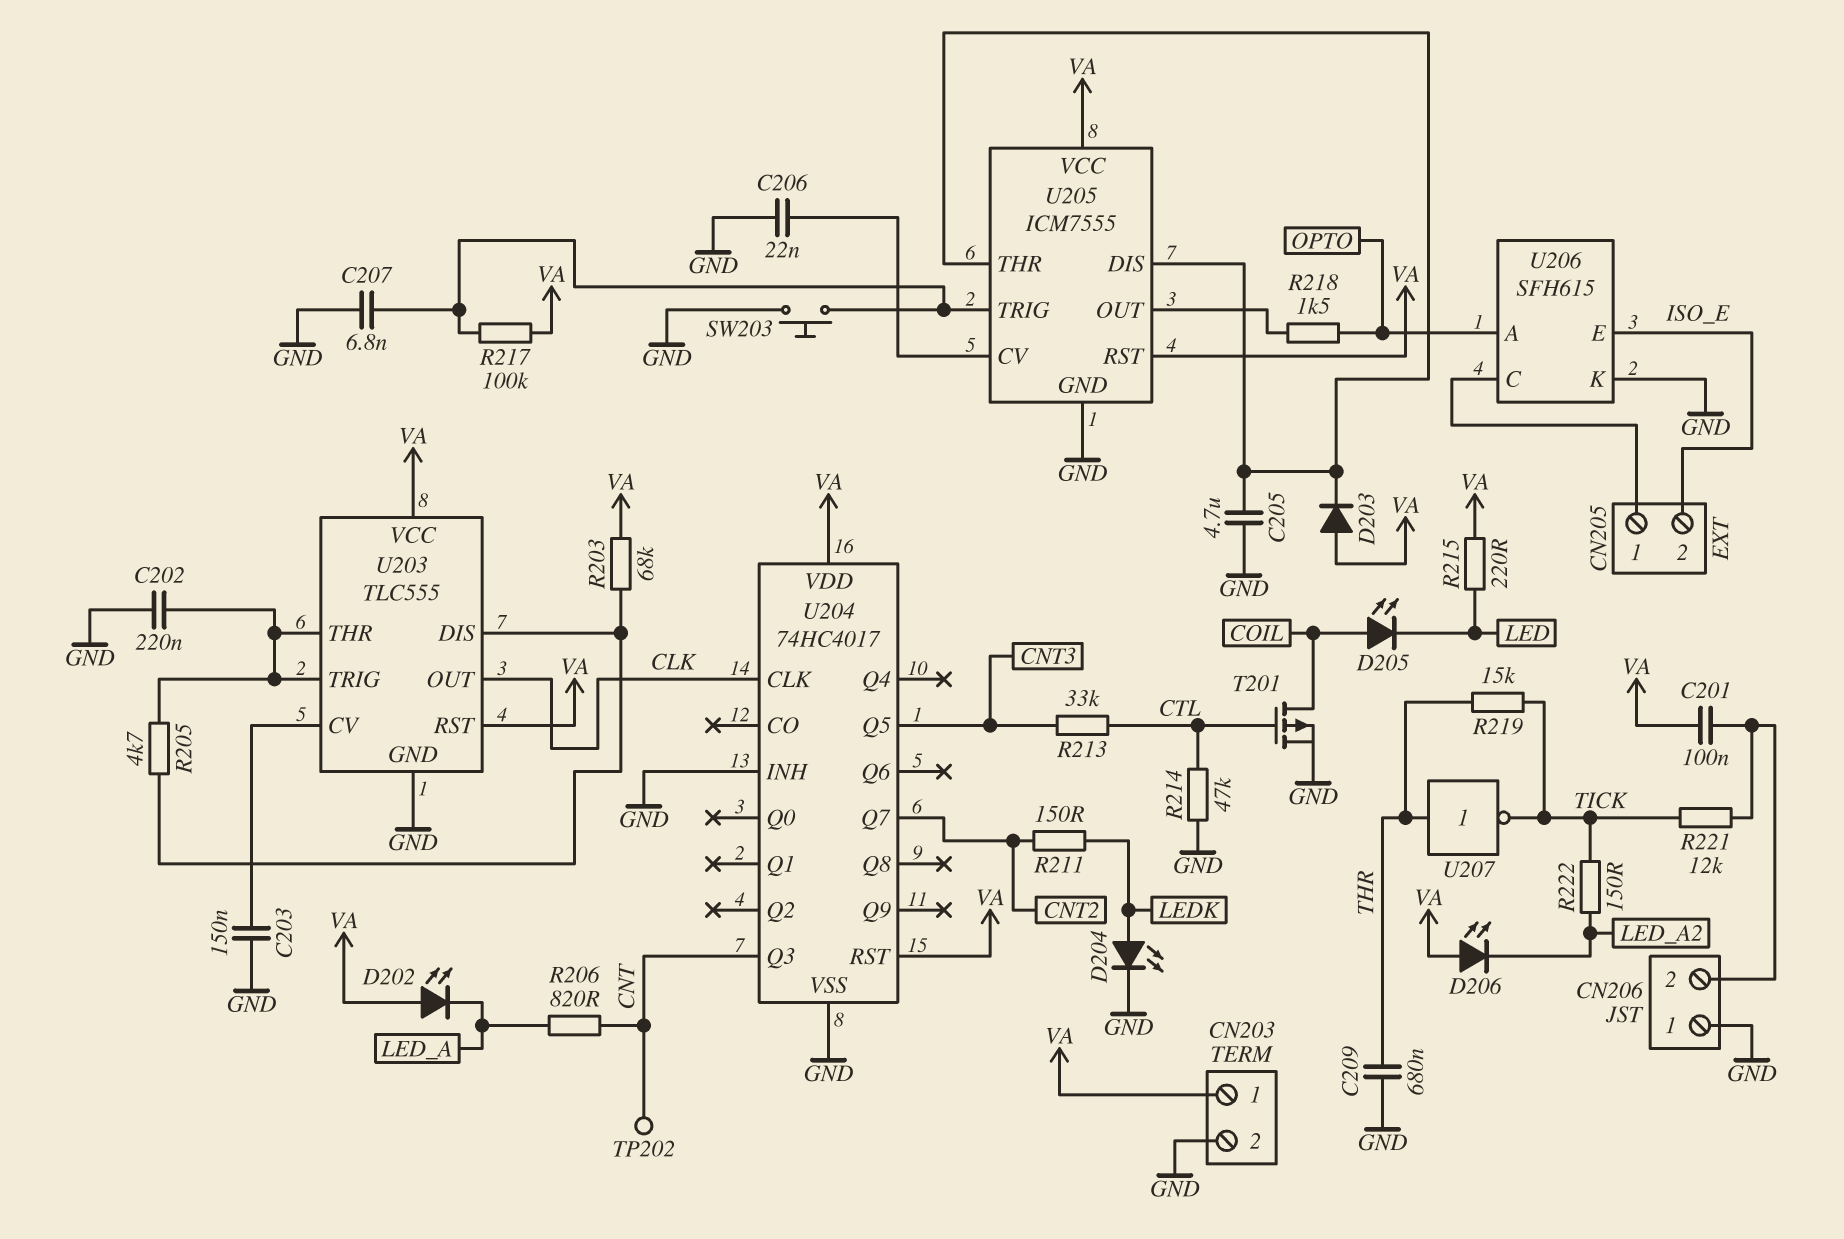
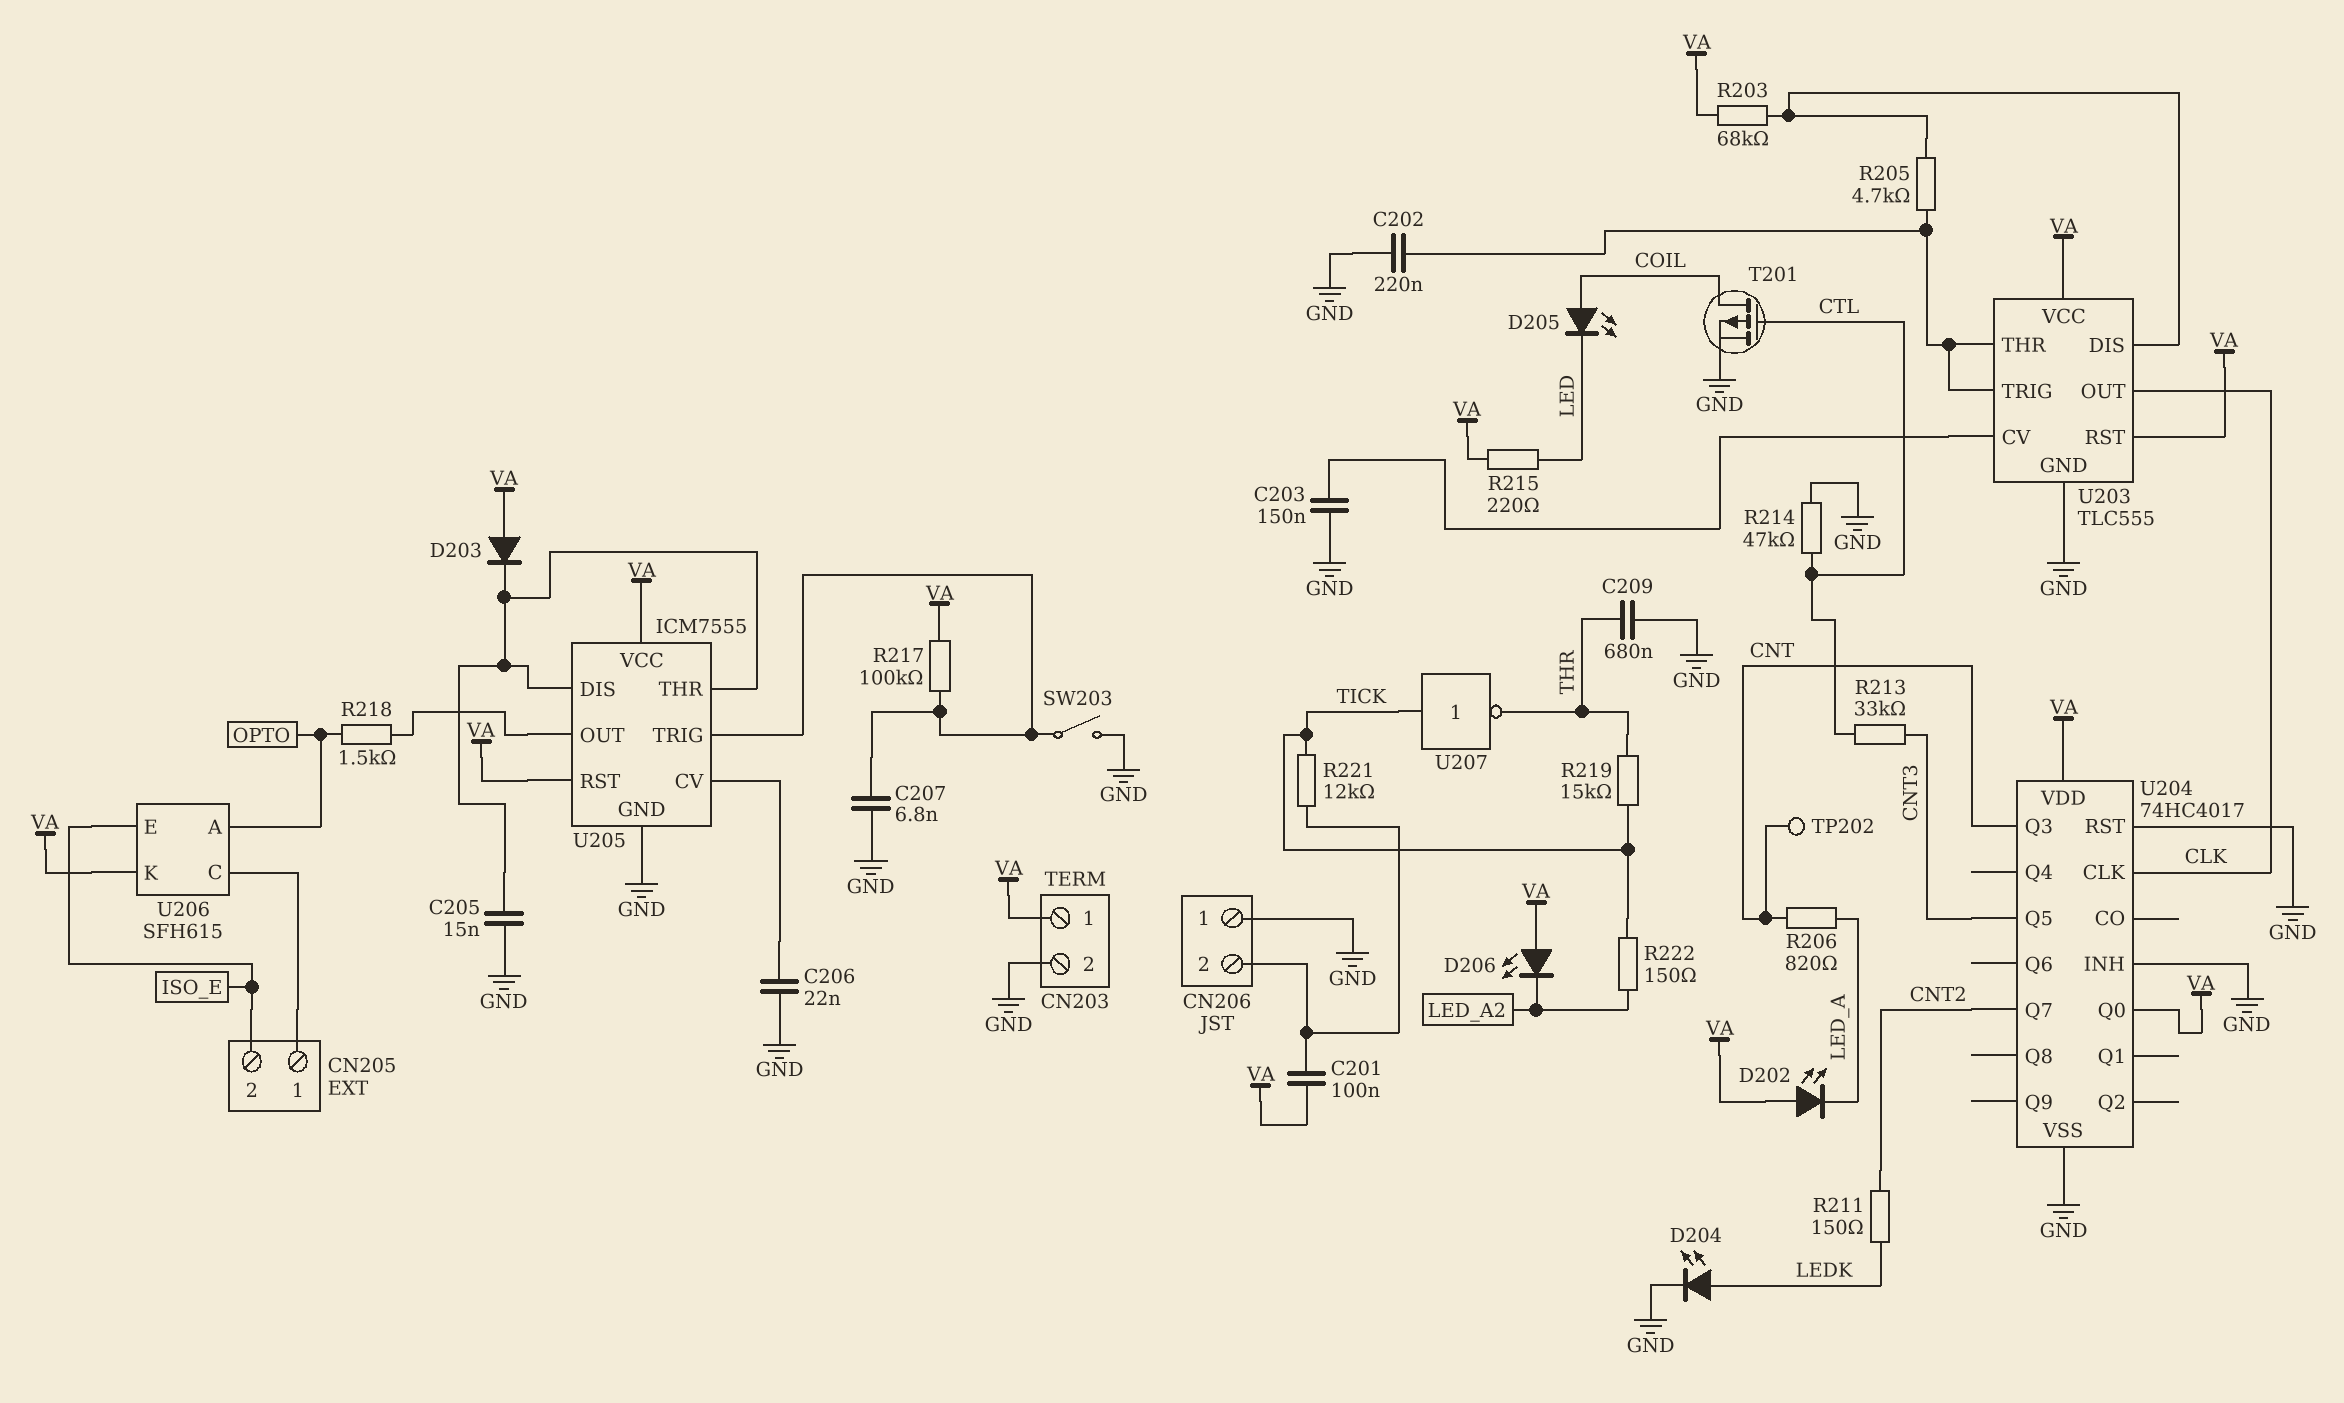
C205: 4.7uF (GND, U205/DIS) -> 15nF (GND, U205/DIS)
SW203: button (GND, U205/TRIG) -> switch (GND, U205/TRIG)
U204 pin Q0: none -> VA
U204 pin RST: VA -> GND
U206 pin K: GND -> VA
U207: NOT (in THR, out TICK) -> NOT (in TICK, out THR)

